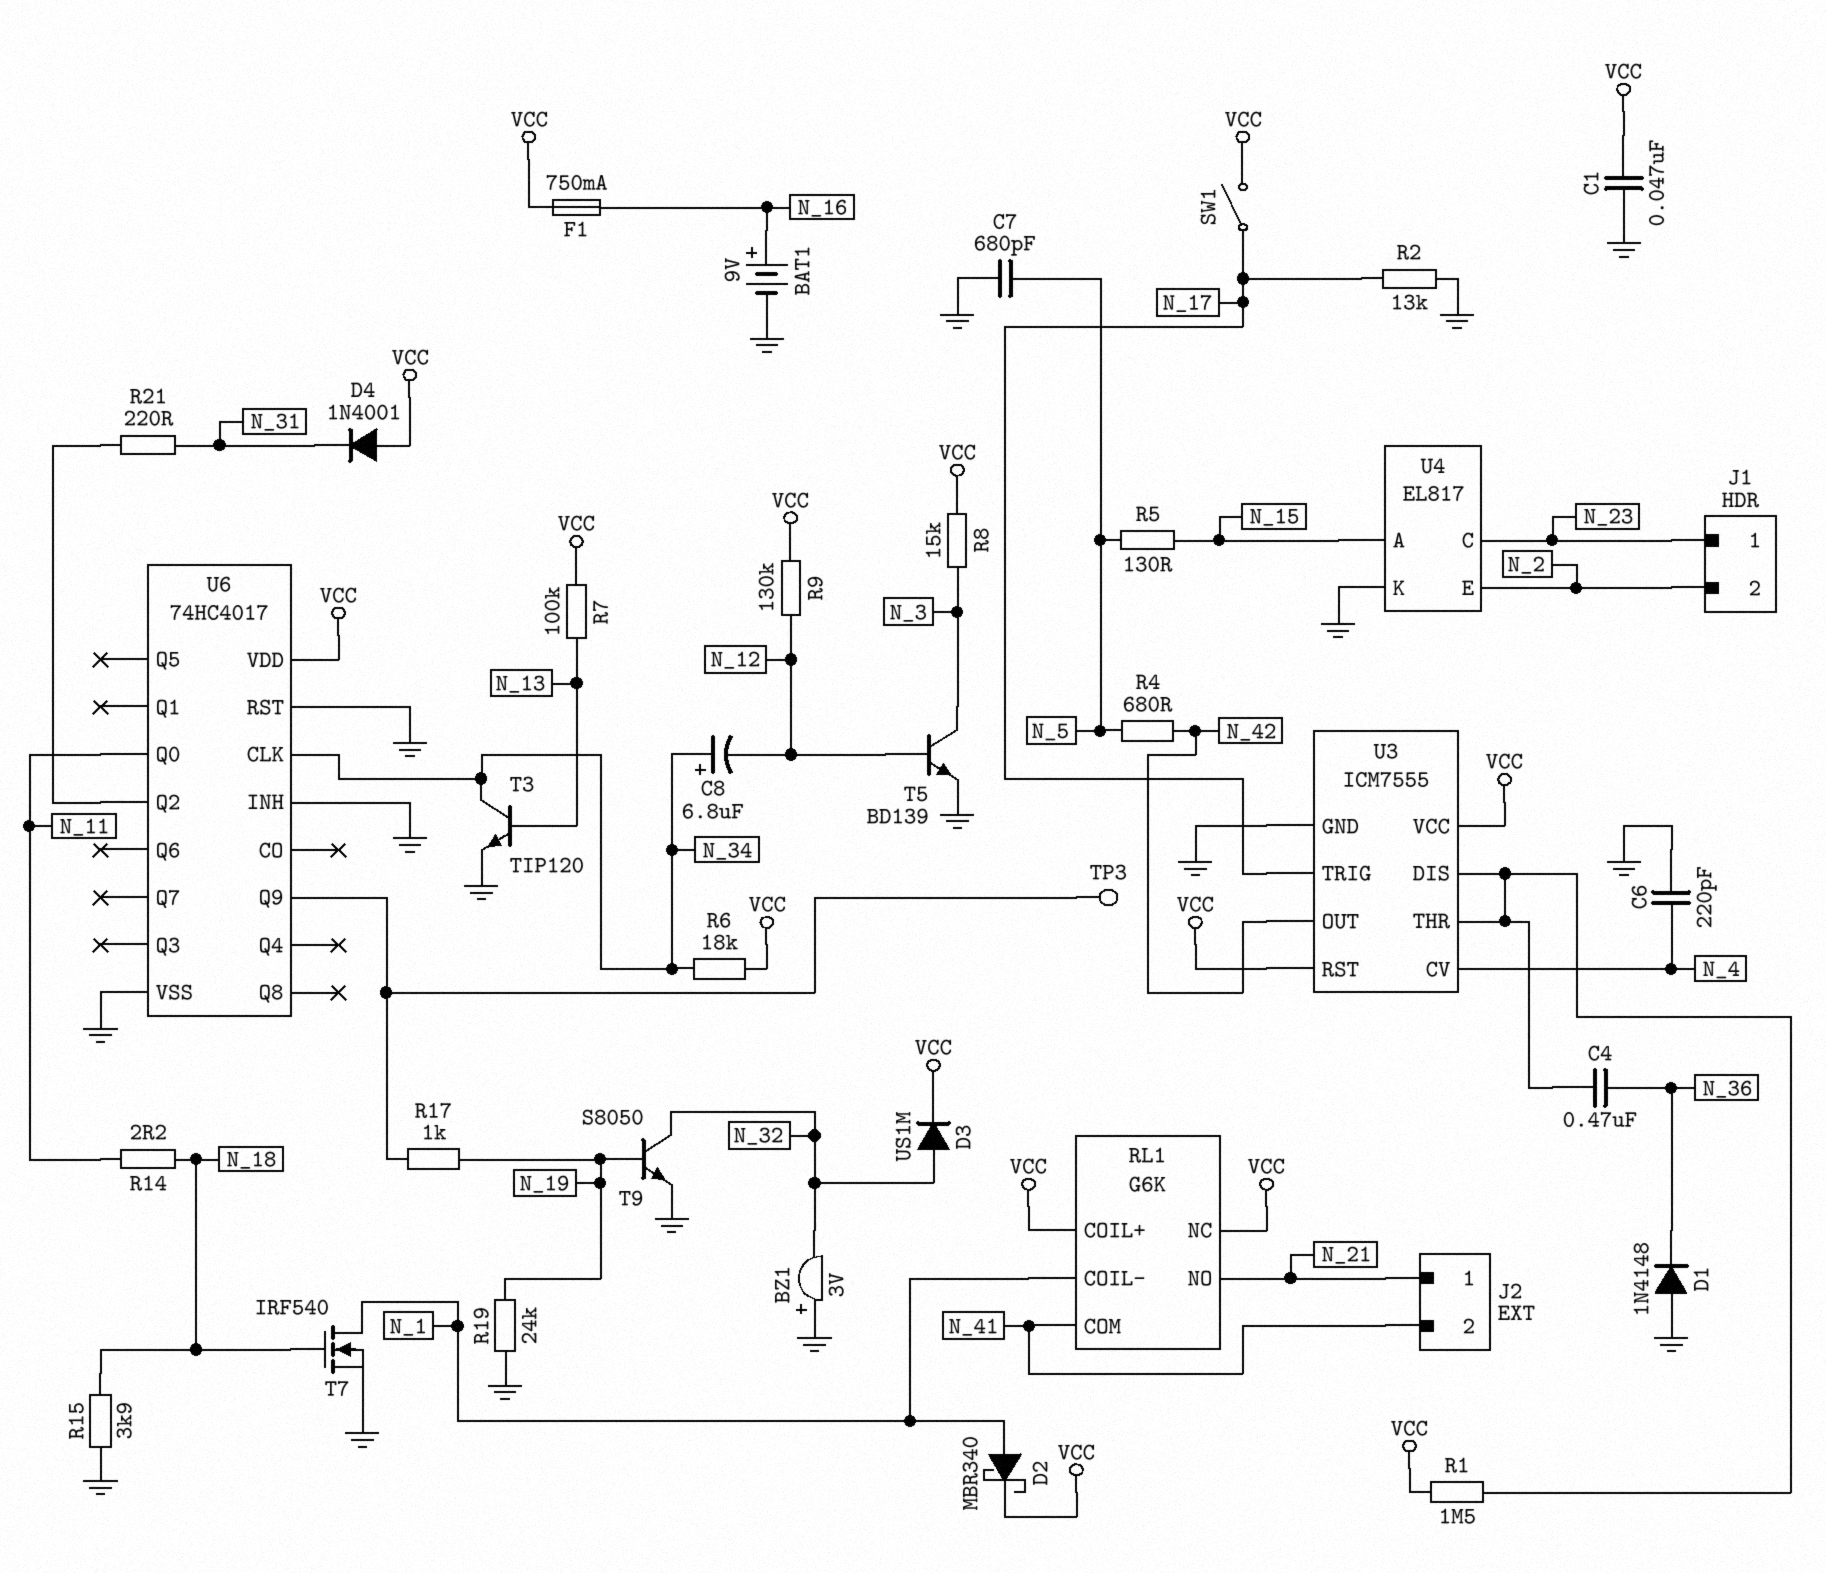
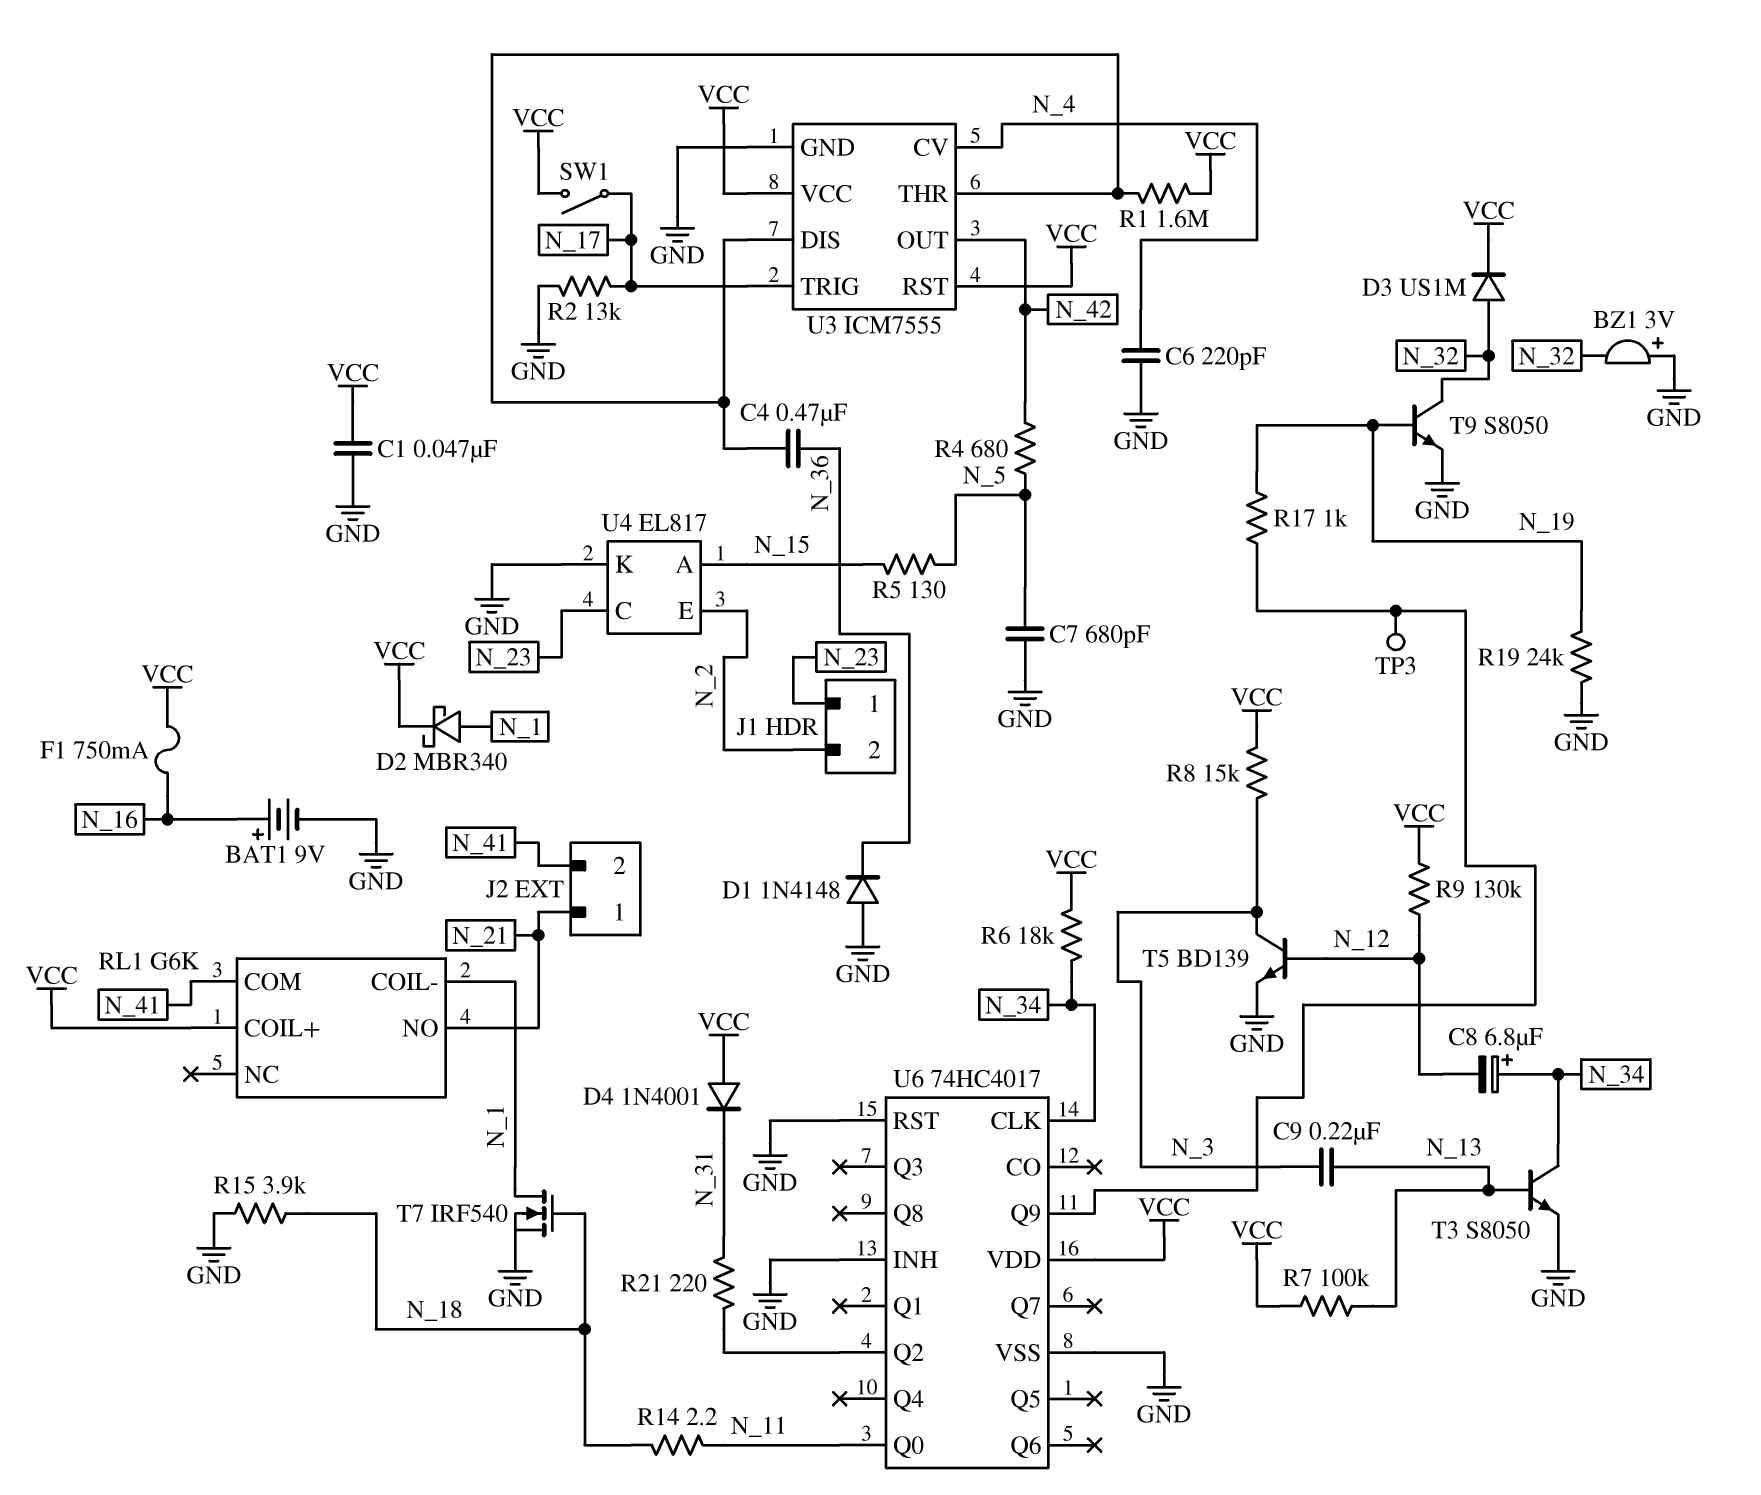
C9: none -> 220nF (N_3, N_13)
R1: 1.5M (U3/DIS, VCC) -> 1.6M (U3/DIS, VCC)
RL1 pin NC: VCC -> none
T3: NPN TIP120 (B N_13, C N_34, E GND) -> NPN S8050 (B N_13, C N_34, E GND)

